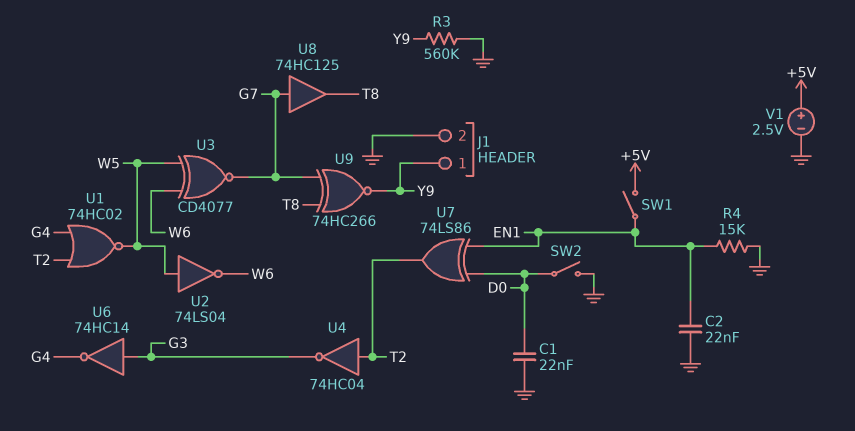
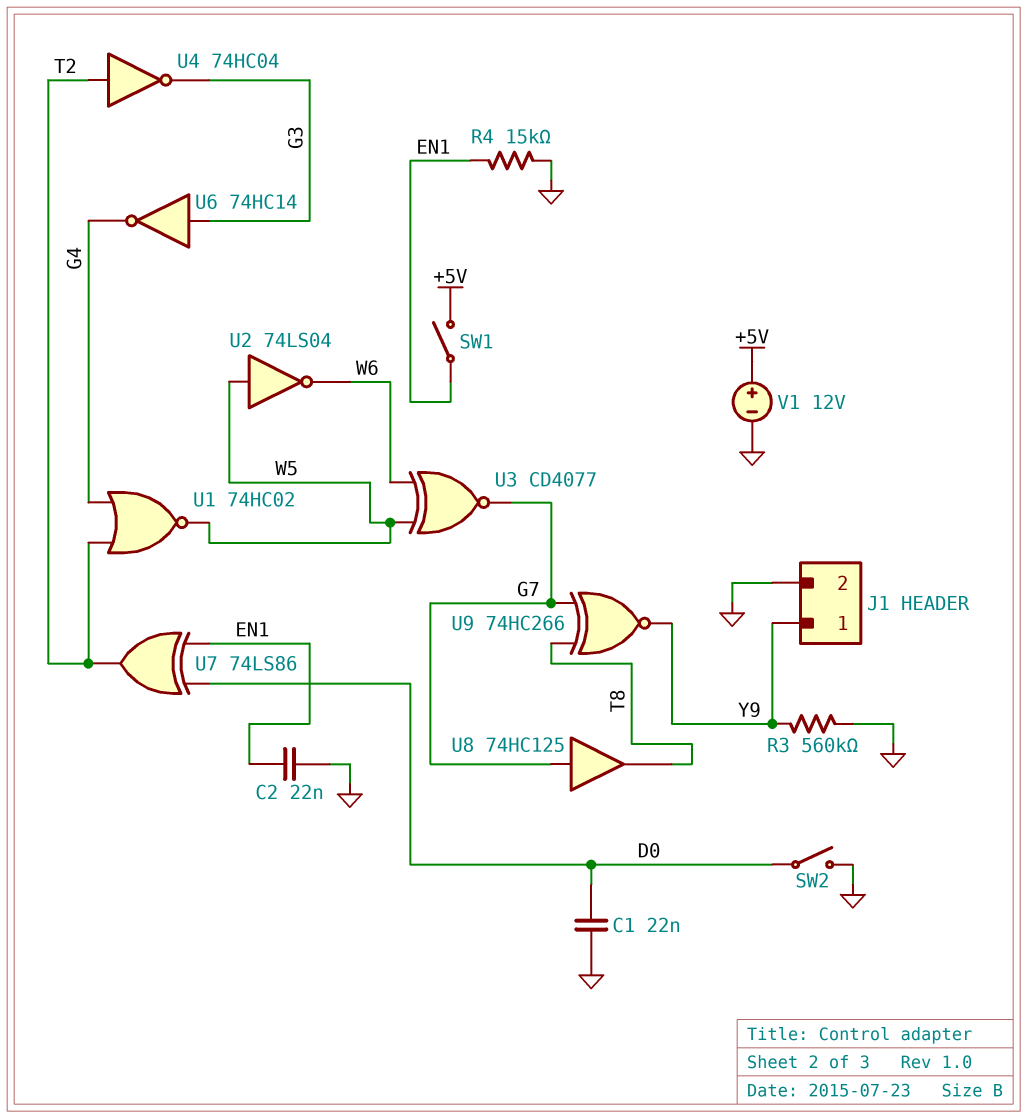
V1: 2.5V (plus +5V, minus GND) -> 12V (plus +5V, minus GND)

